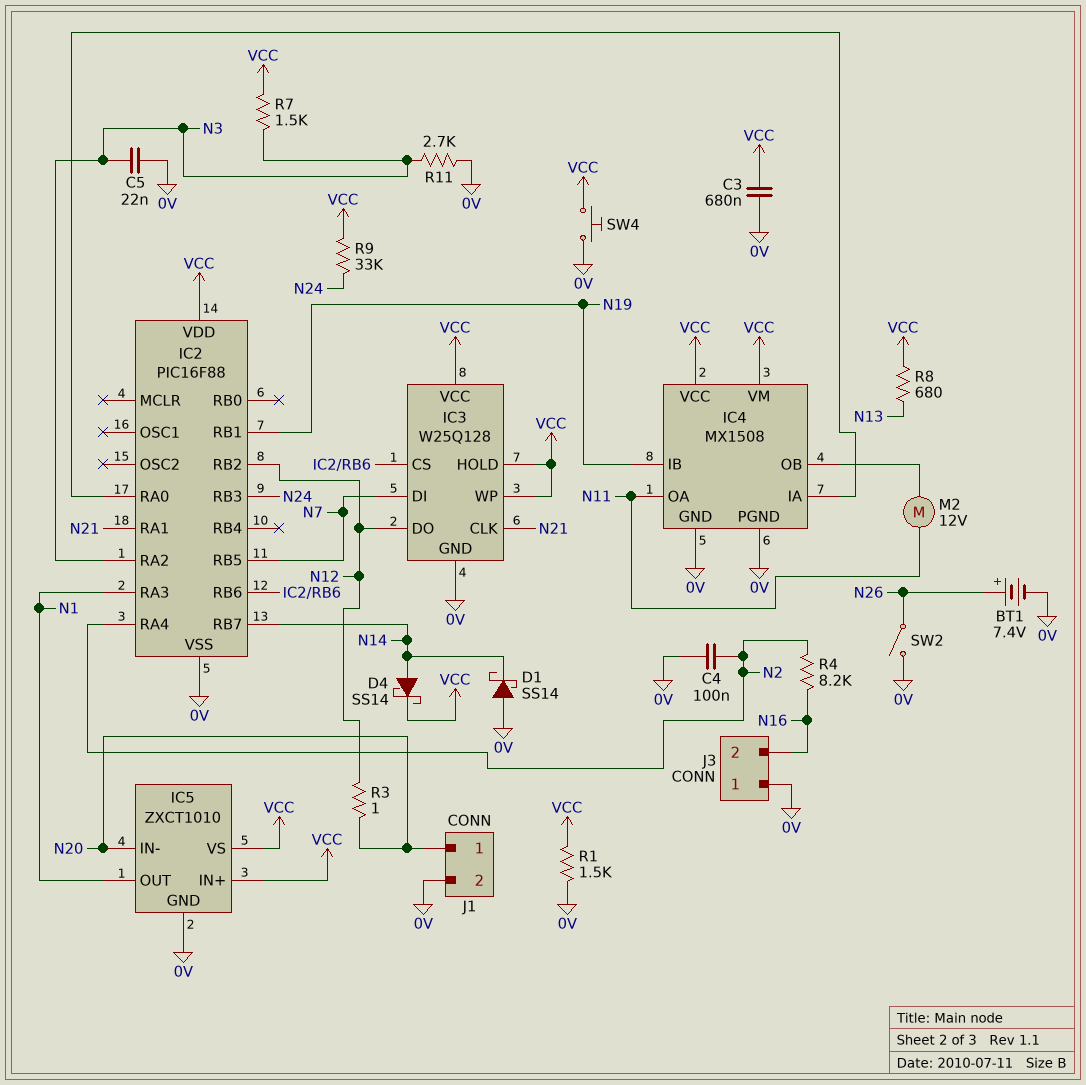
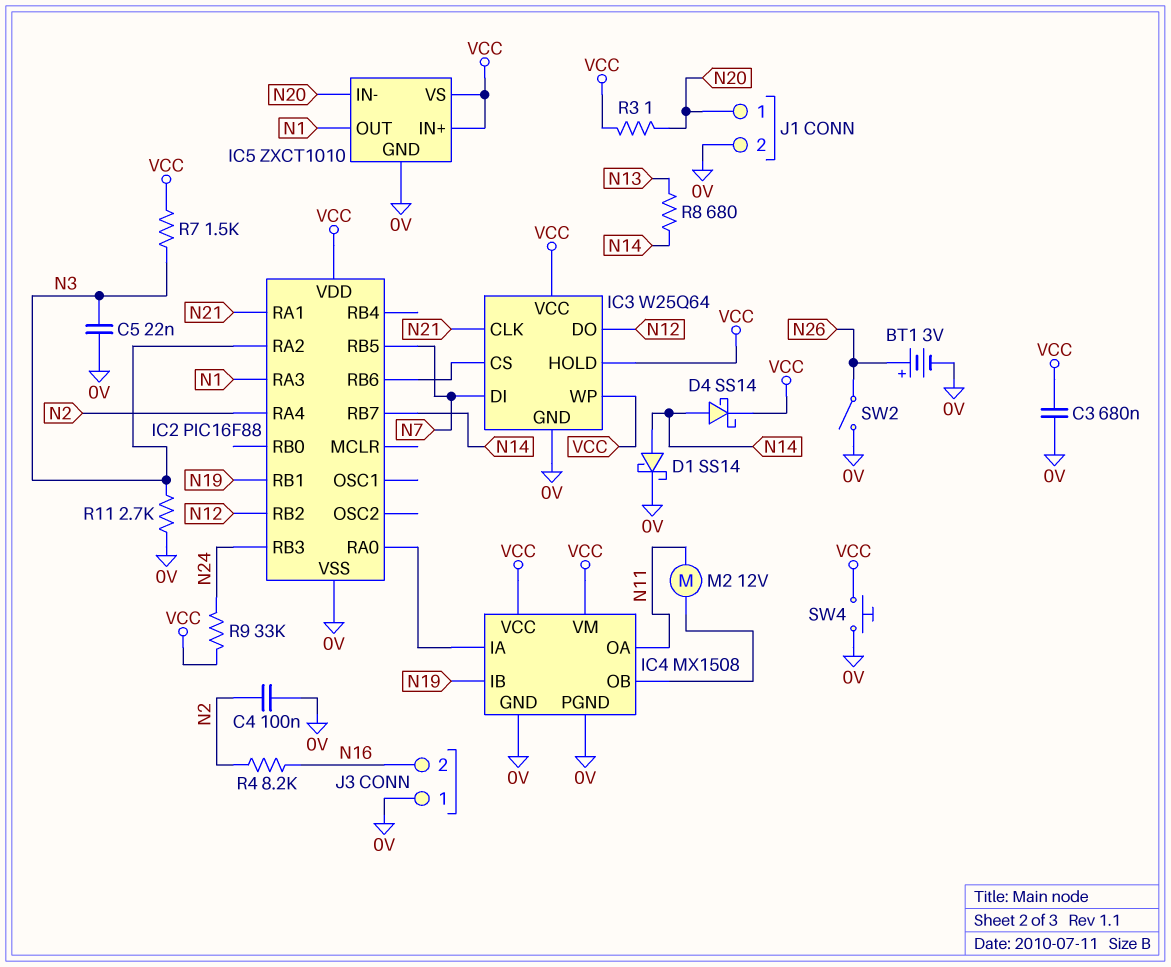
BT1: 7.4V (plus N26, minus 0V) -> 3V (plus N26, minus 0V)
D1: schottky SS14 (A 0V, K N14) -> schottky SS14 (A N14, K 0V)
IC3: W25Q128 -> W25Q64
R1: 1.5k (0V, VCC) -> none
R3: 1 (N12, N20) -> 1 (N20, VCC)
R8: 680 (N13, VCC) -> 680 (N13, N14)

